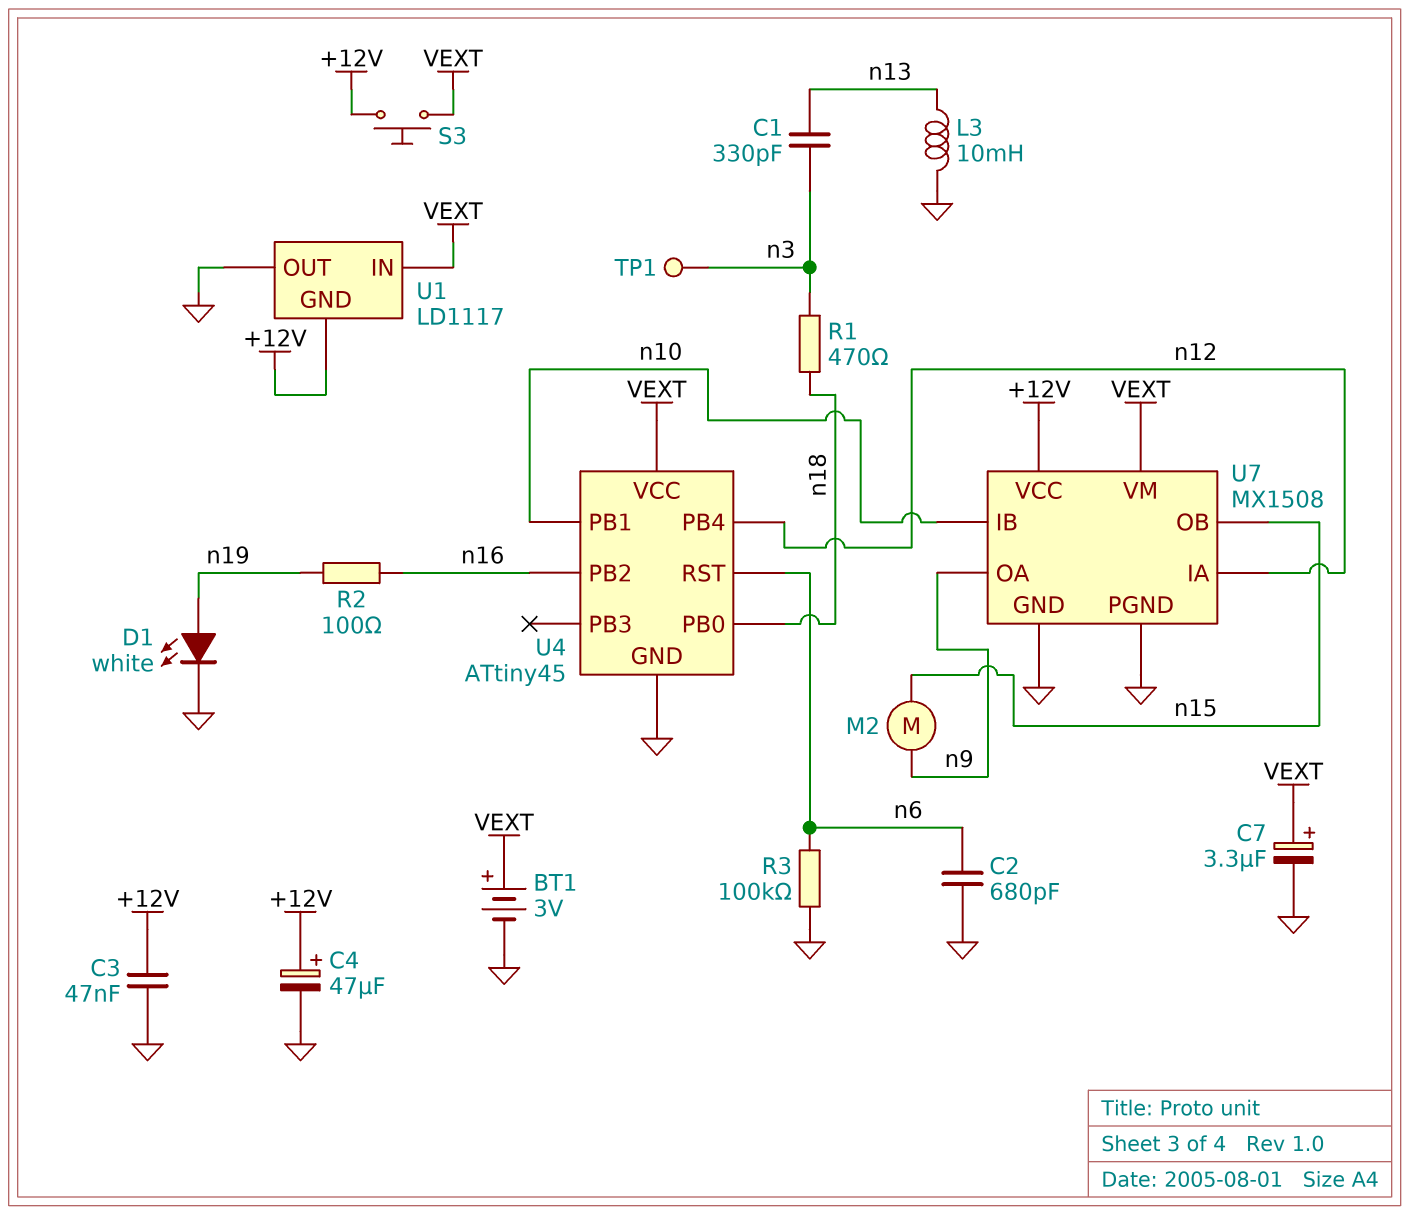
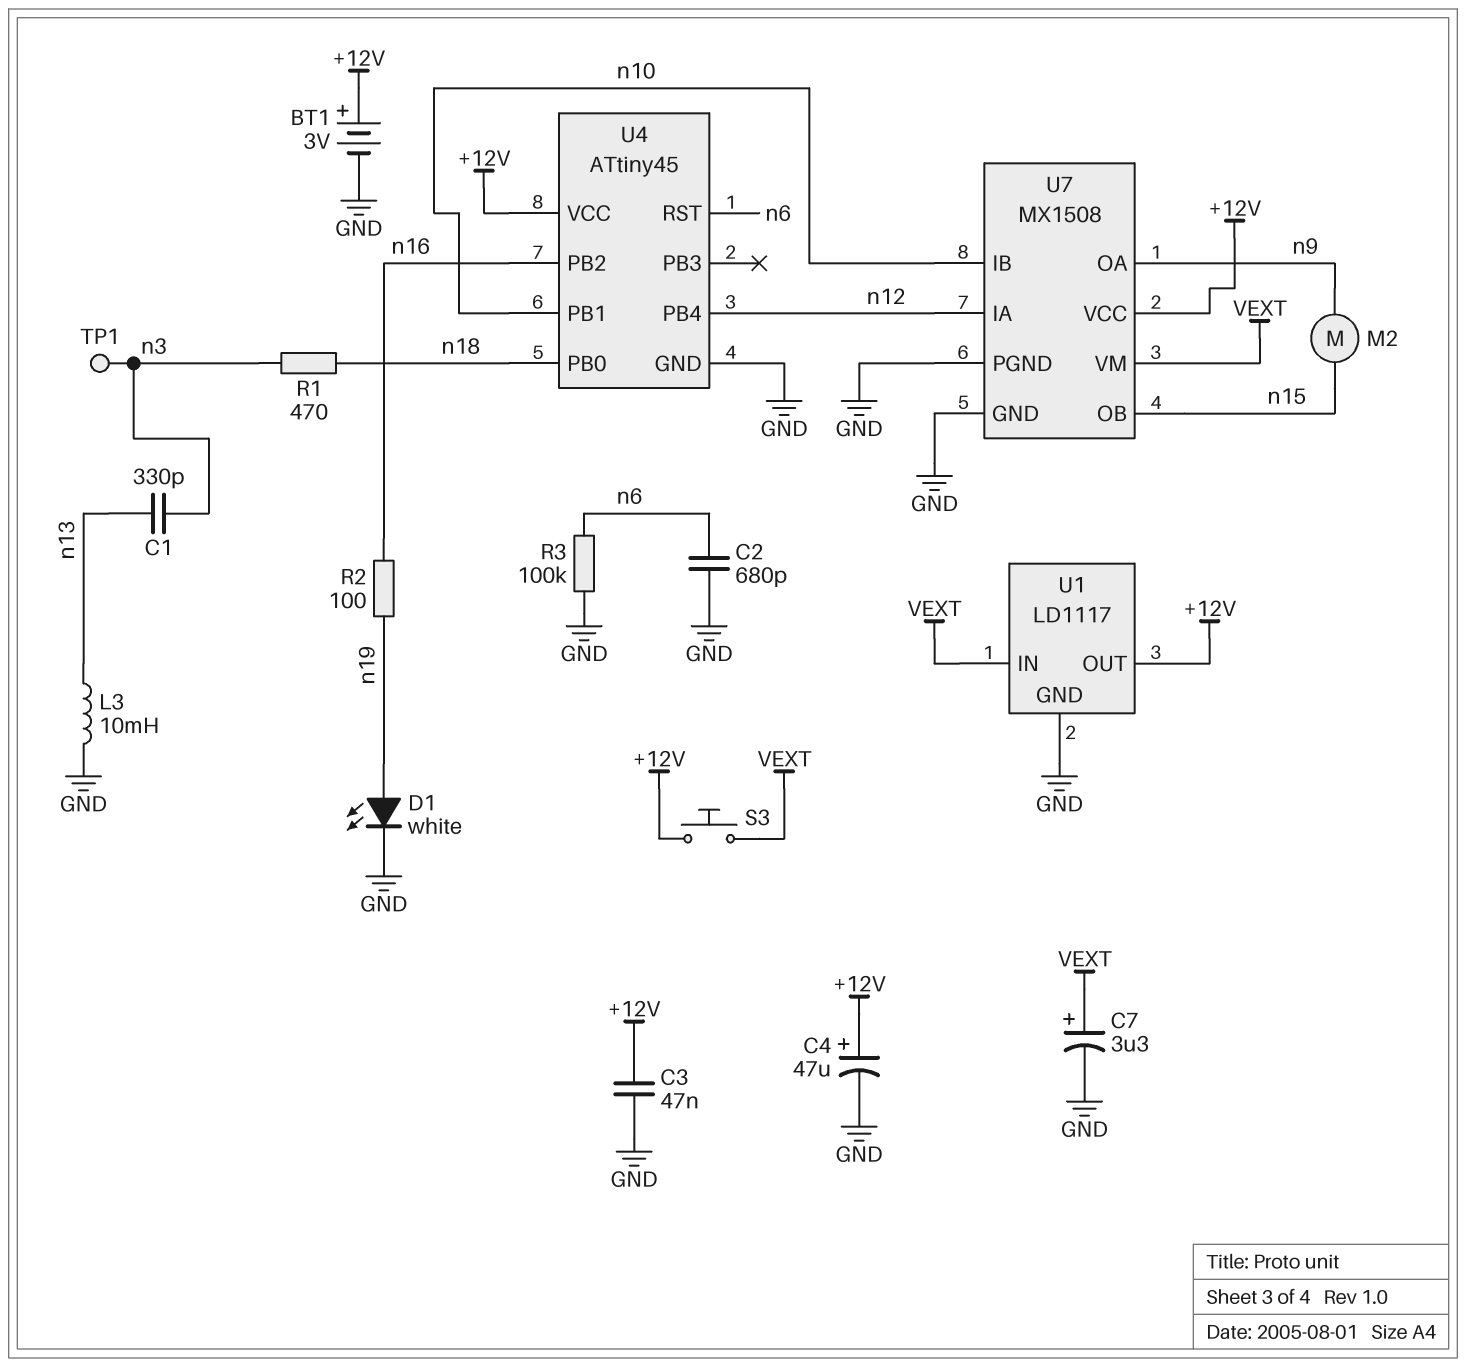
BT1: 3V (plus VEXT, minus GND) -> 3V (plus +12V, minus GND)
U1 pin GND: +12V -> GND
U1 pin OUT: GND -> +12V
U4 pin VCC: VEXT -> +12V

